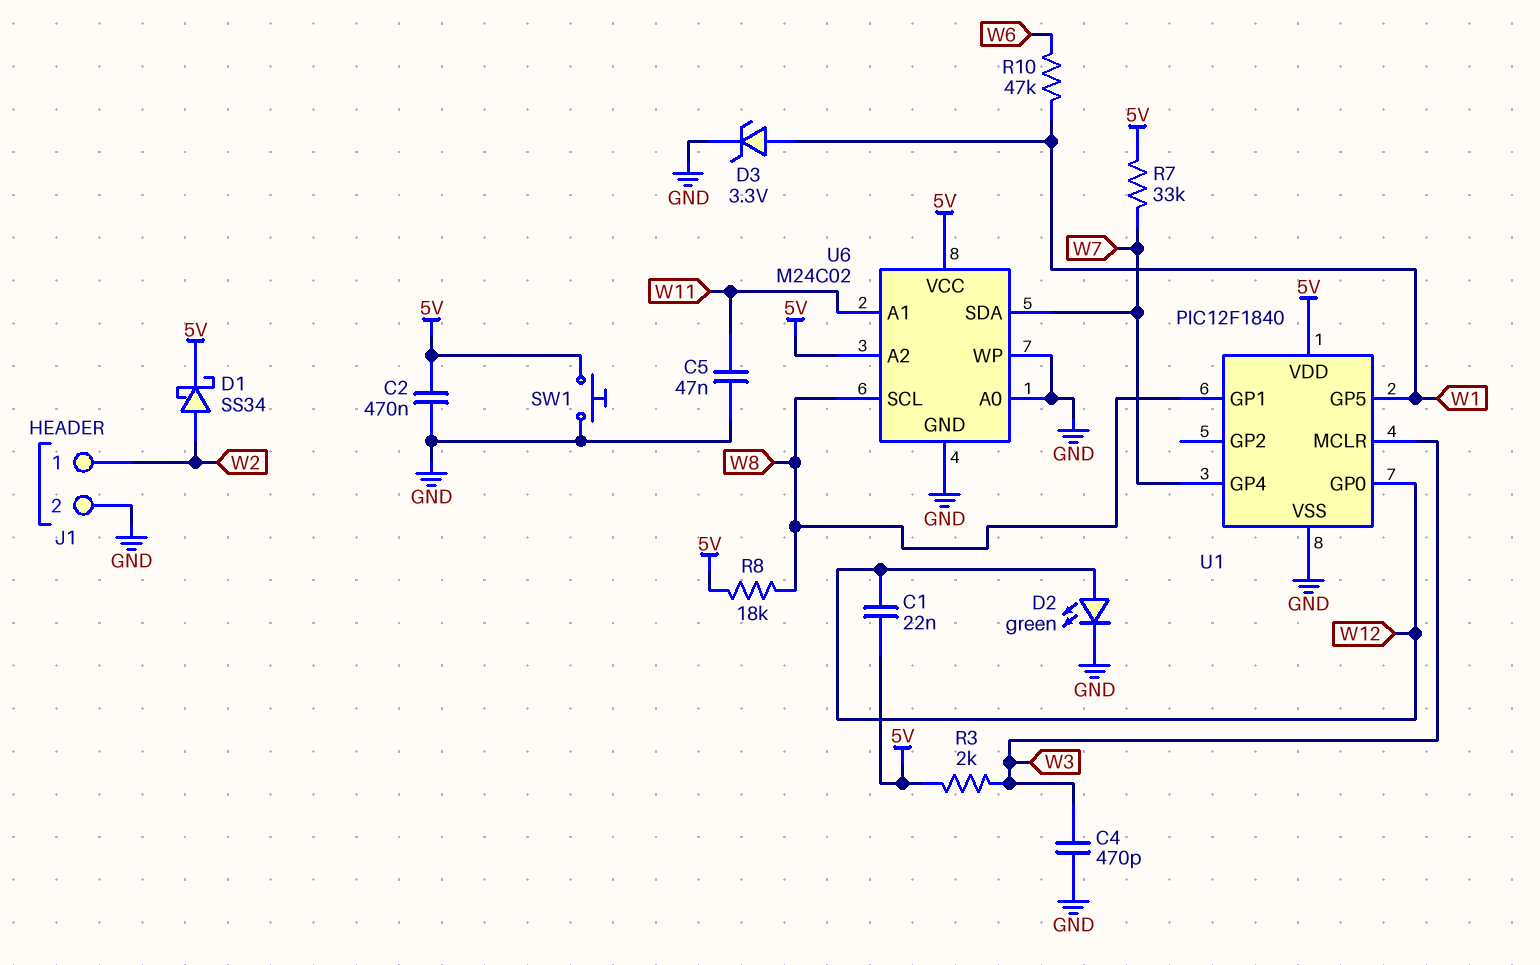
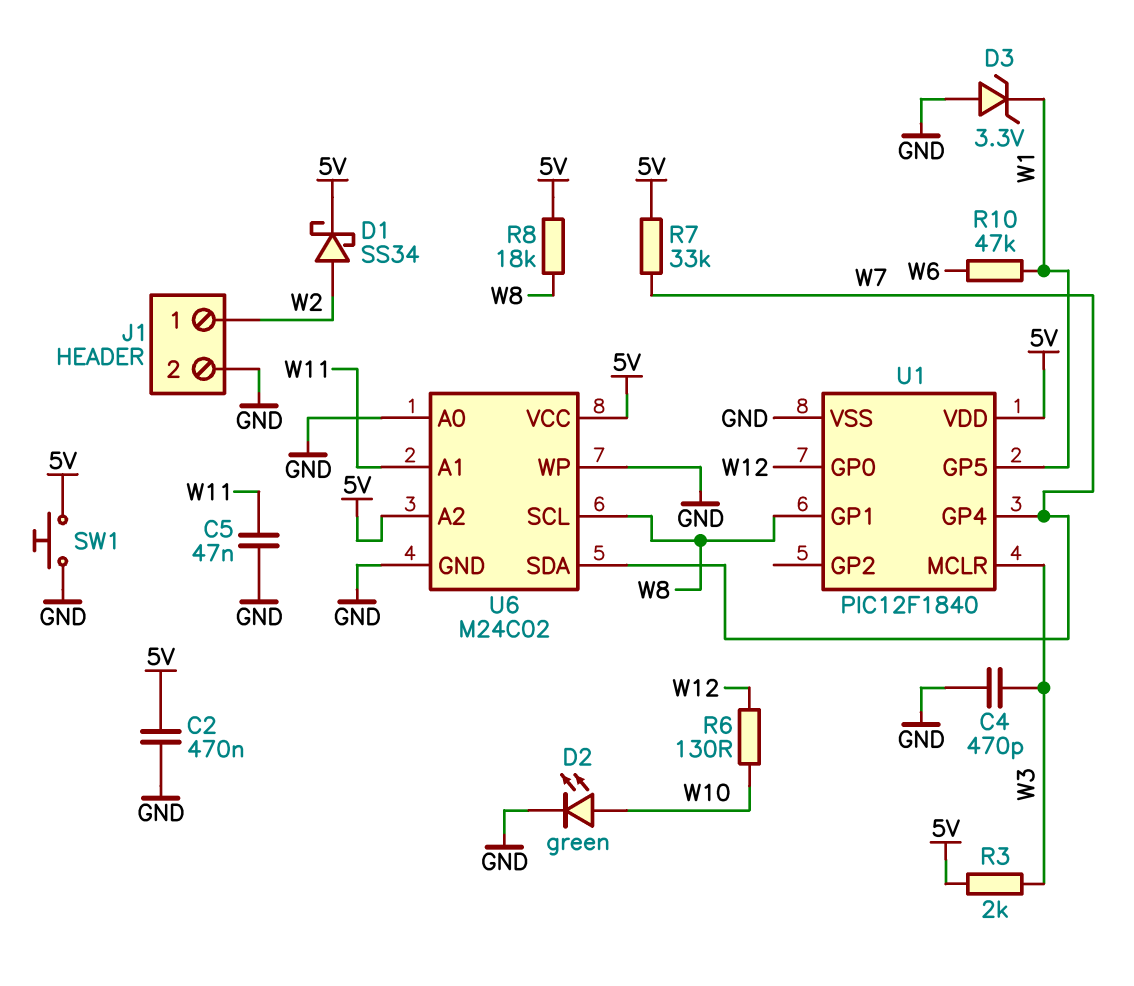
C1: 22nF (5V, W12) -> none
D2: LED green (A W12, K GND) -> LED green (A W10, K GND)
D3: zener 3.3V (A W1, K GND) -> zener 3.3V (A GND, K W1)
R6: none -> 130 (W10, W12)

